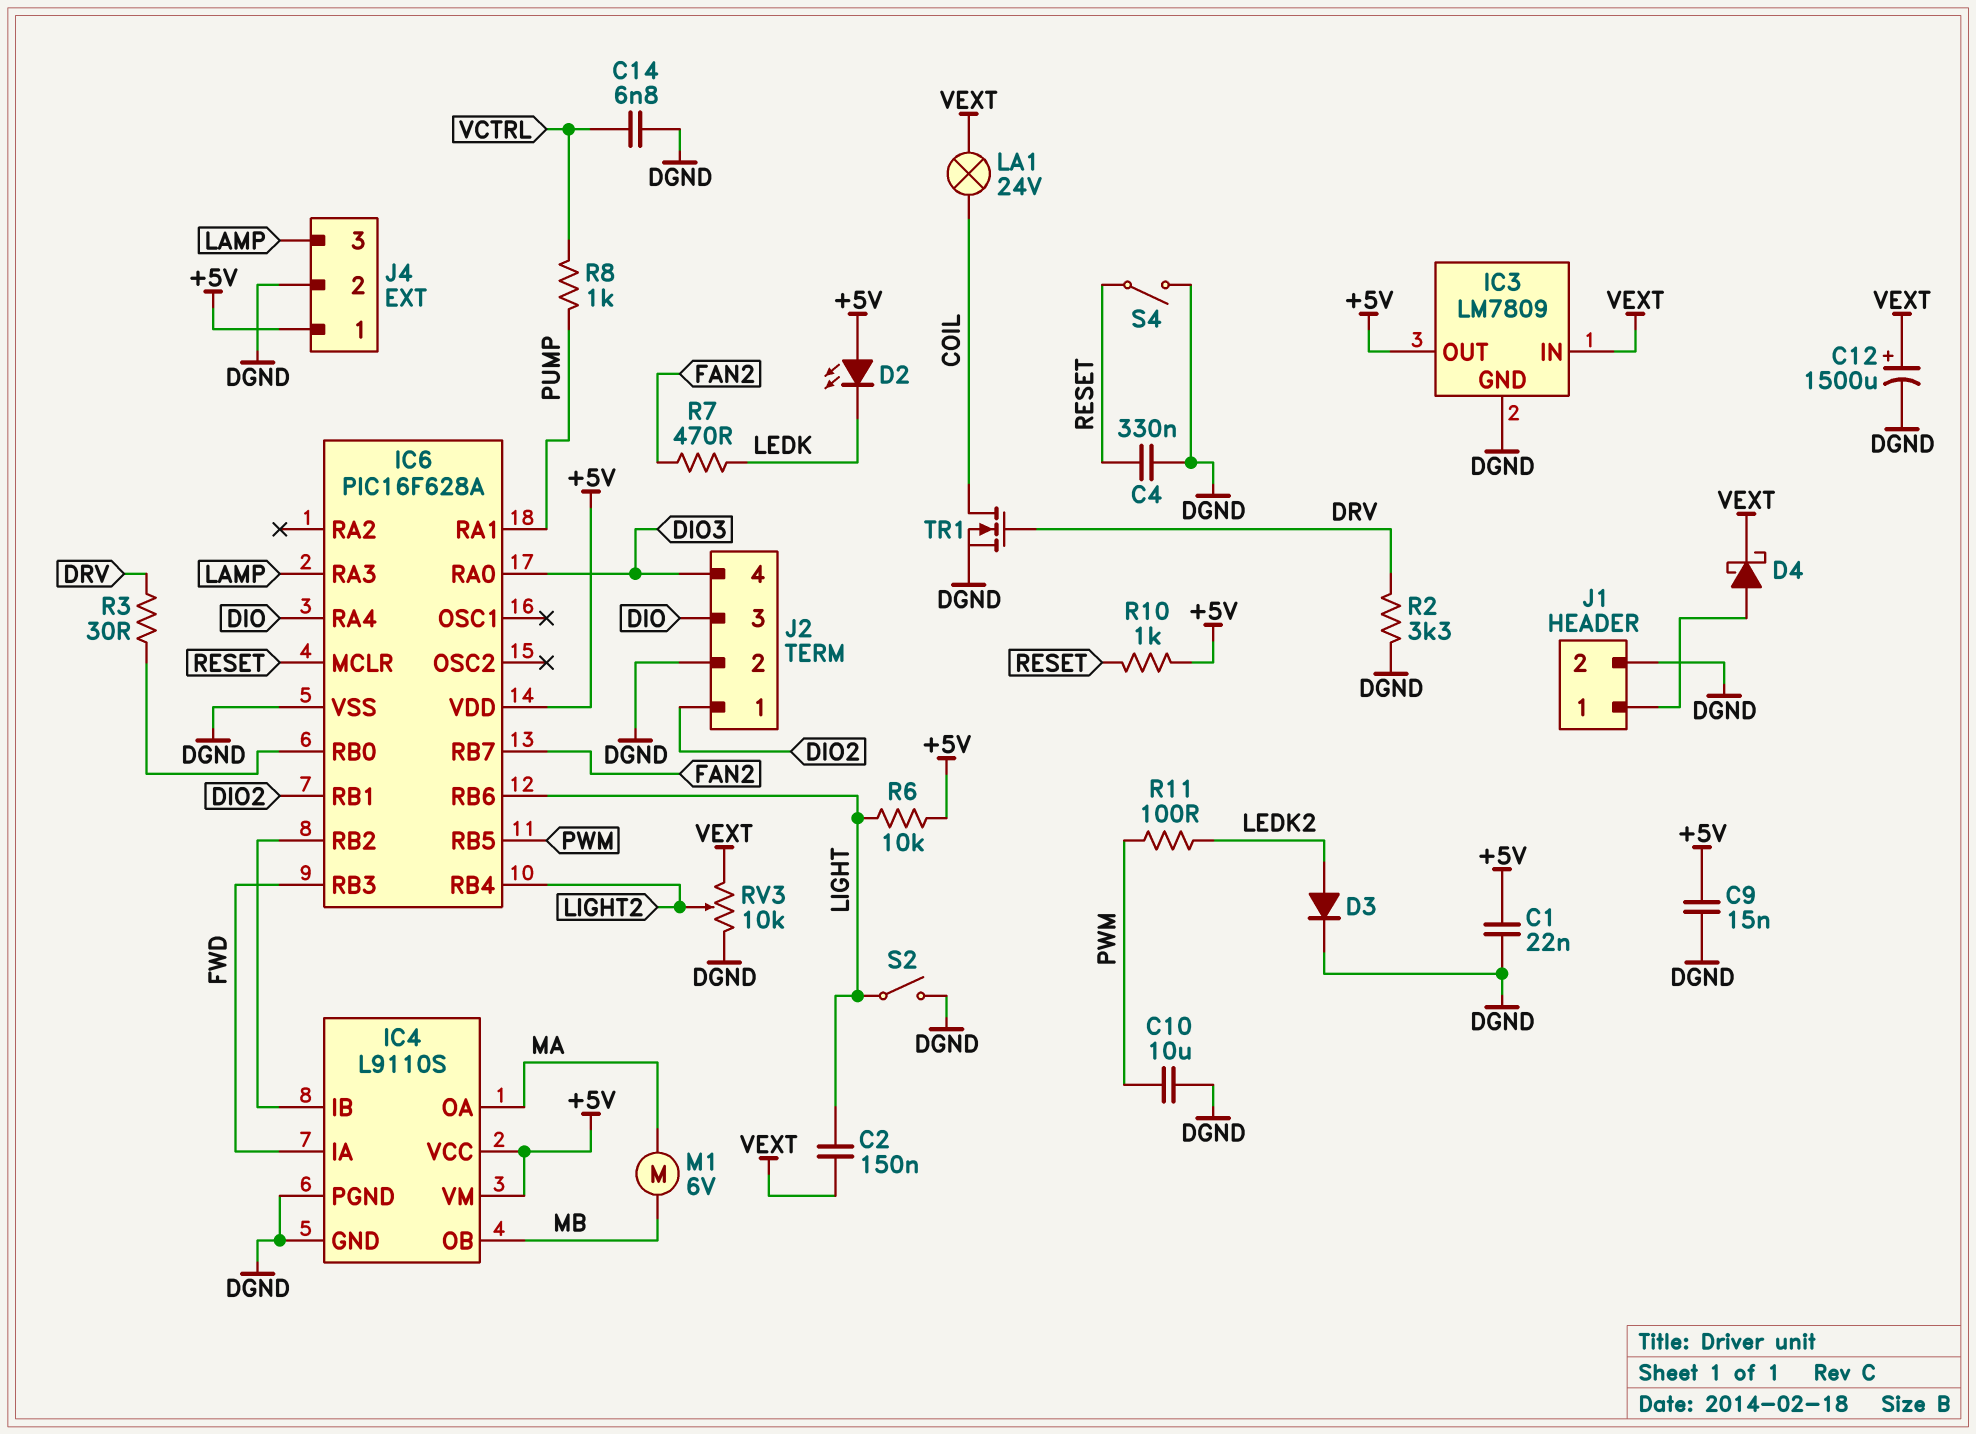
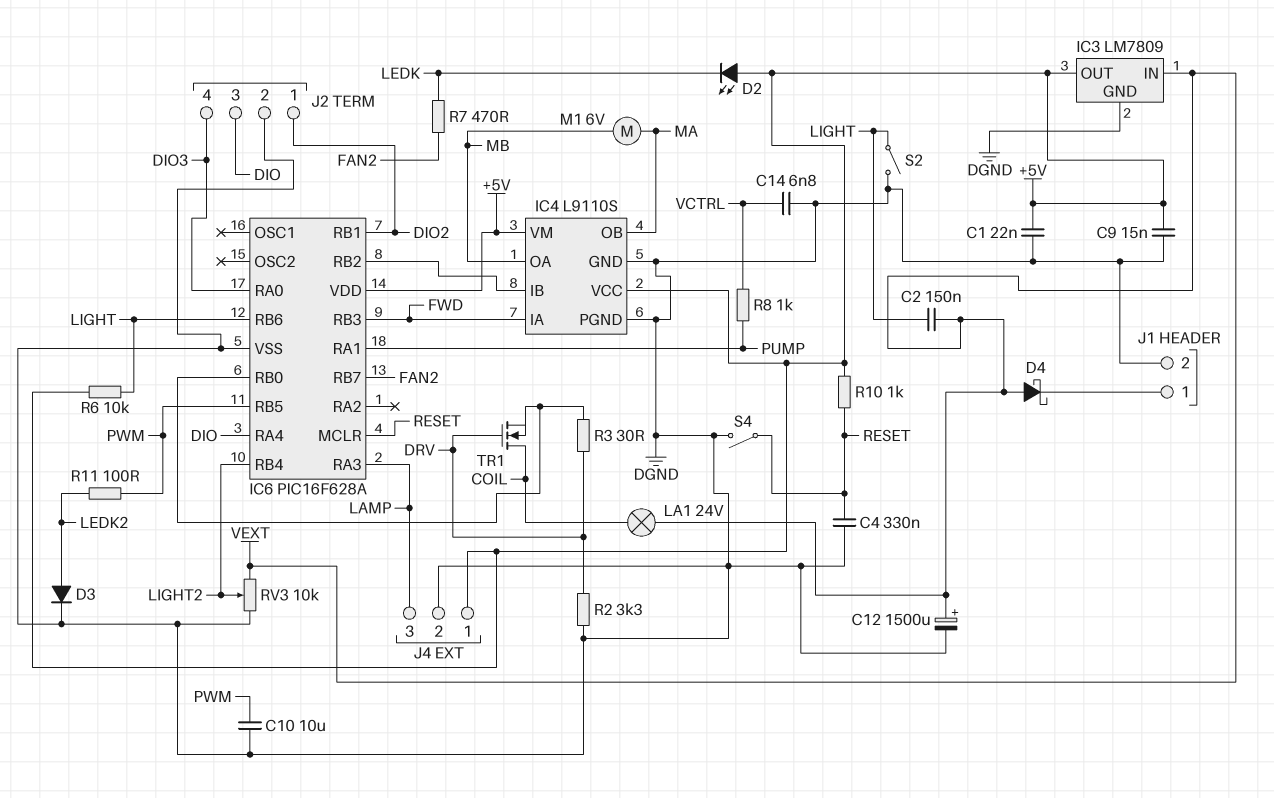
D4: schottky (A J1/1, K VEXT) -> schottky (A VEXT, K J1/1)
IC4 pin OA: MA -> MB
IC4 pin OB: MB -> MA
TR1: NMOS (G DRV, D COIL, S DGND) -> NMOS (G DRV, D COIL, S IC6/RB0)

